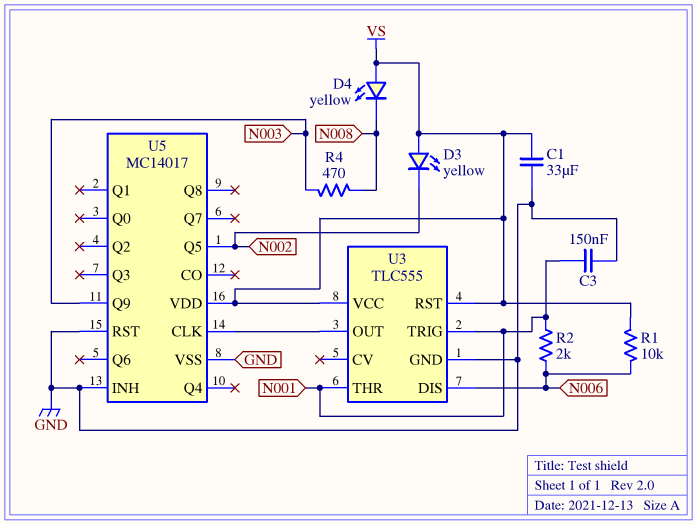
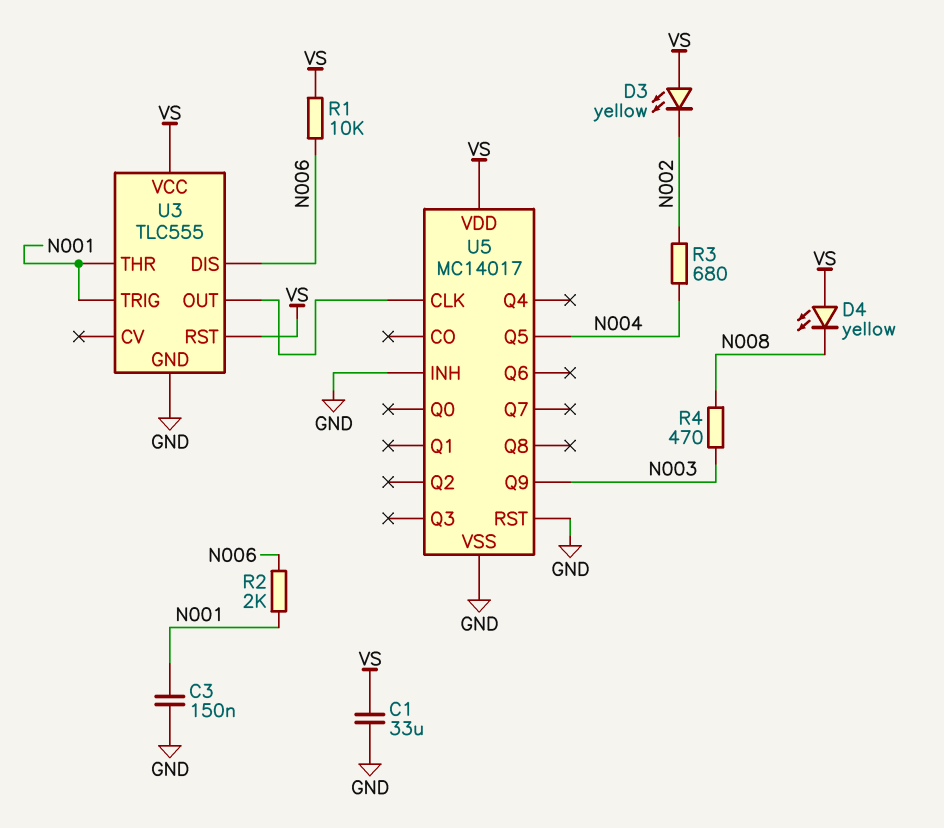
R3: none -> 680 (N002, N004)
U5 pin Q5: N002 -> N004

